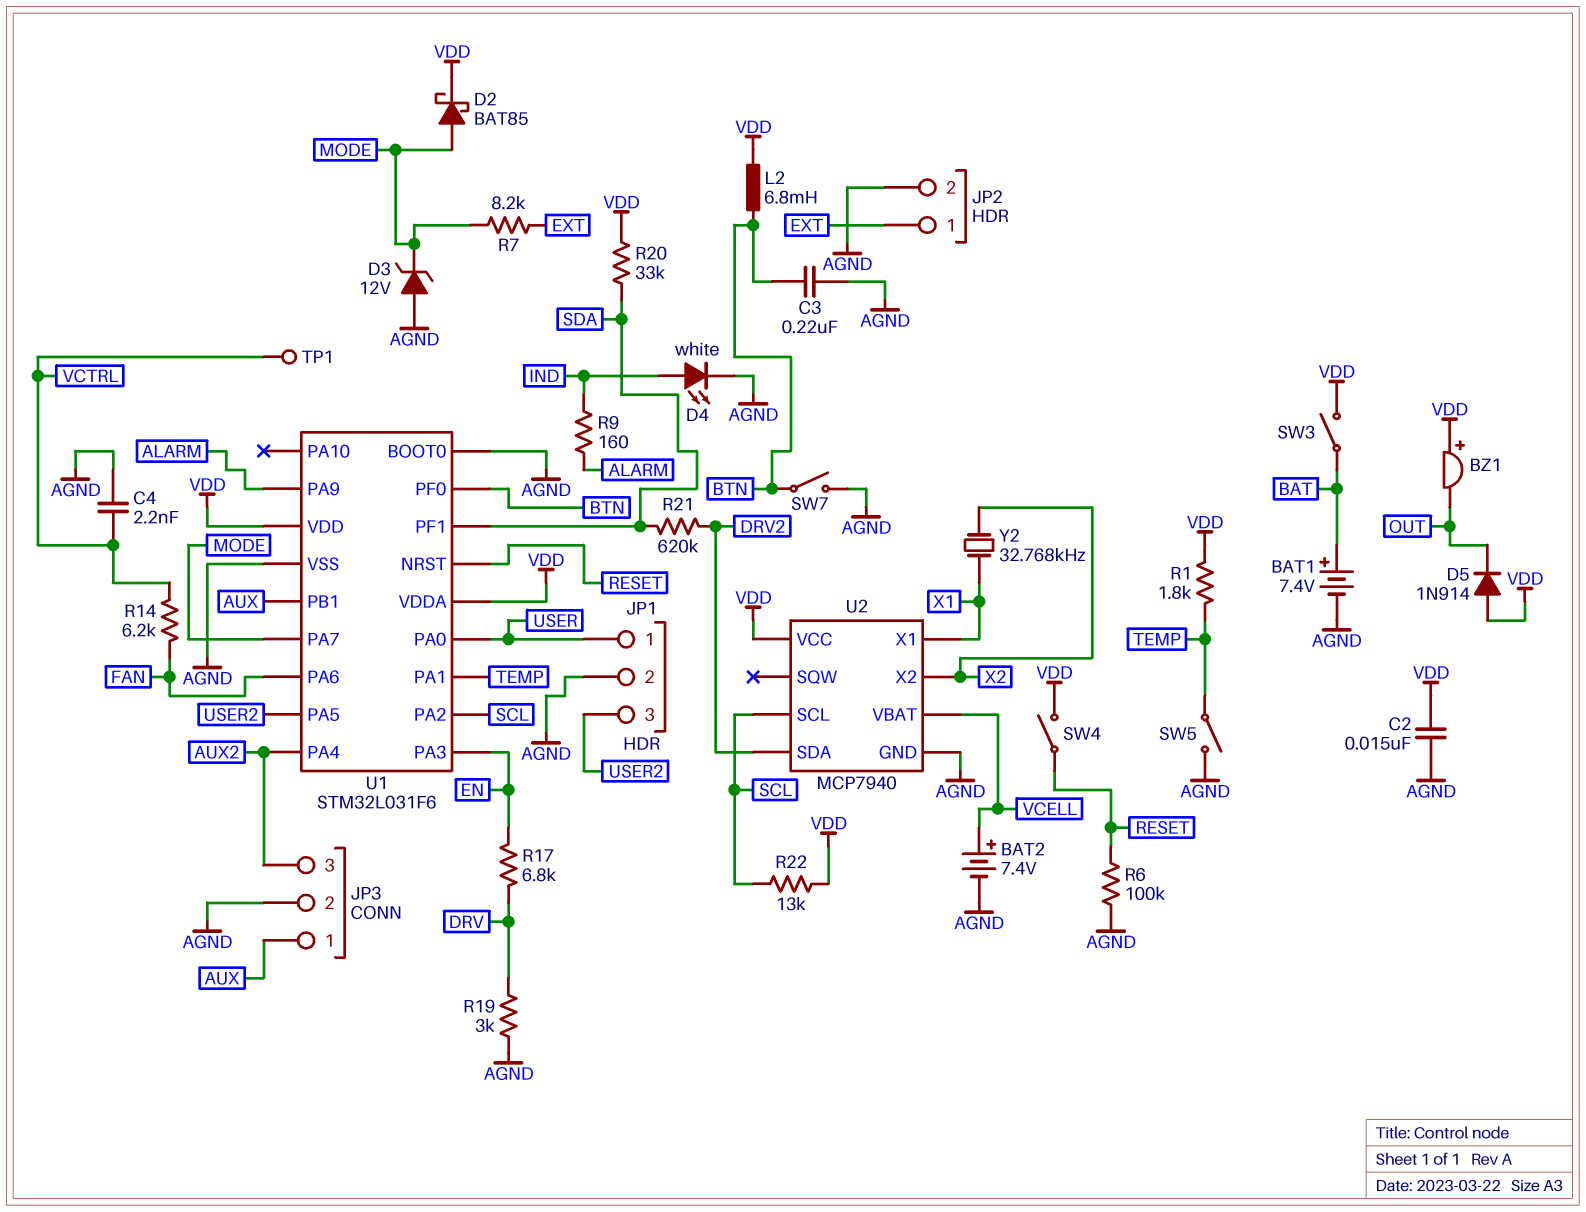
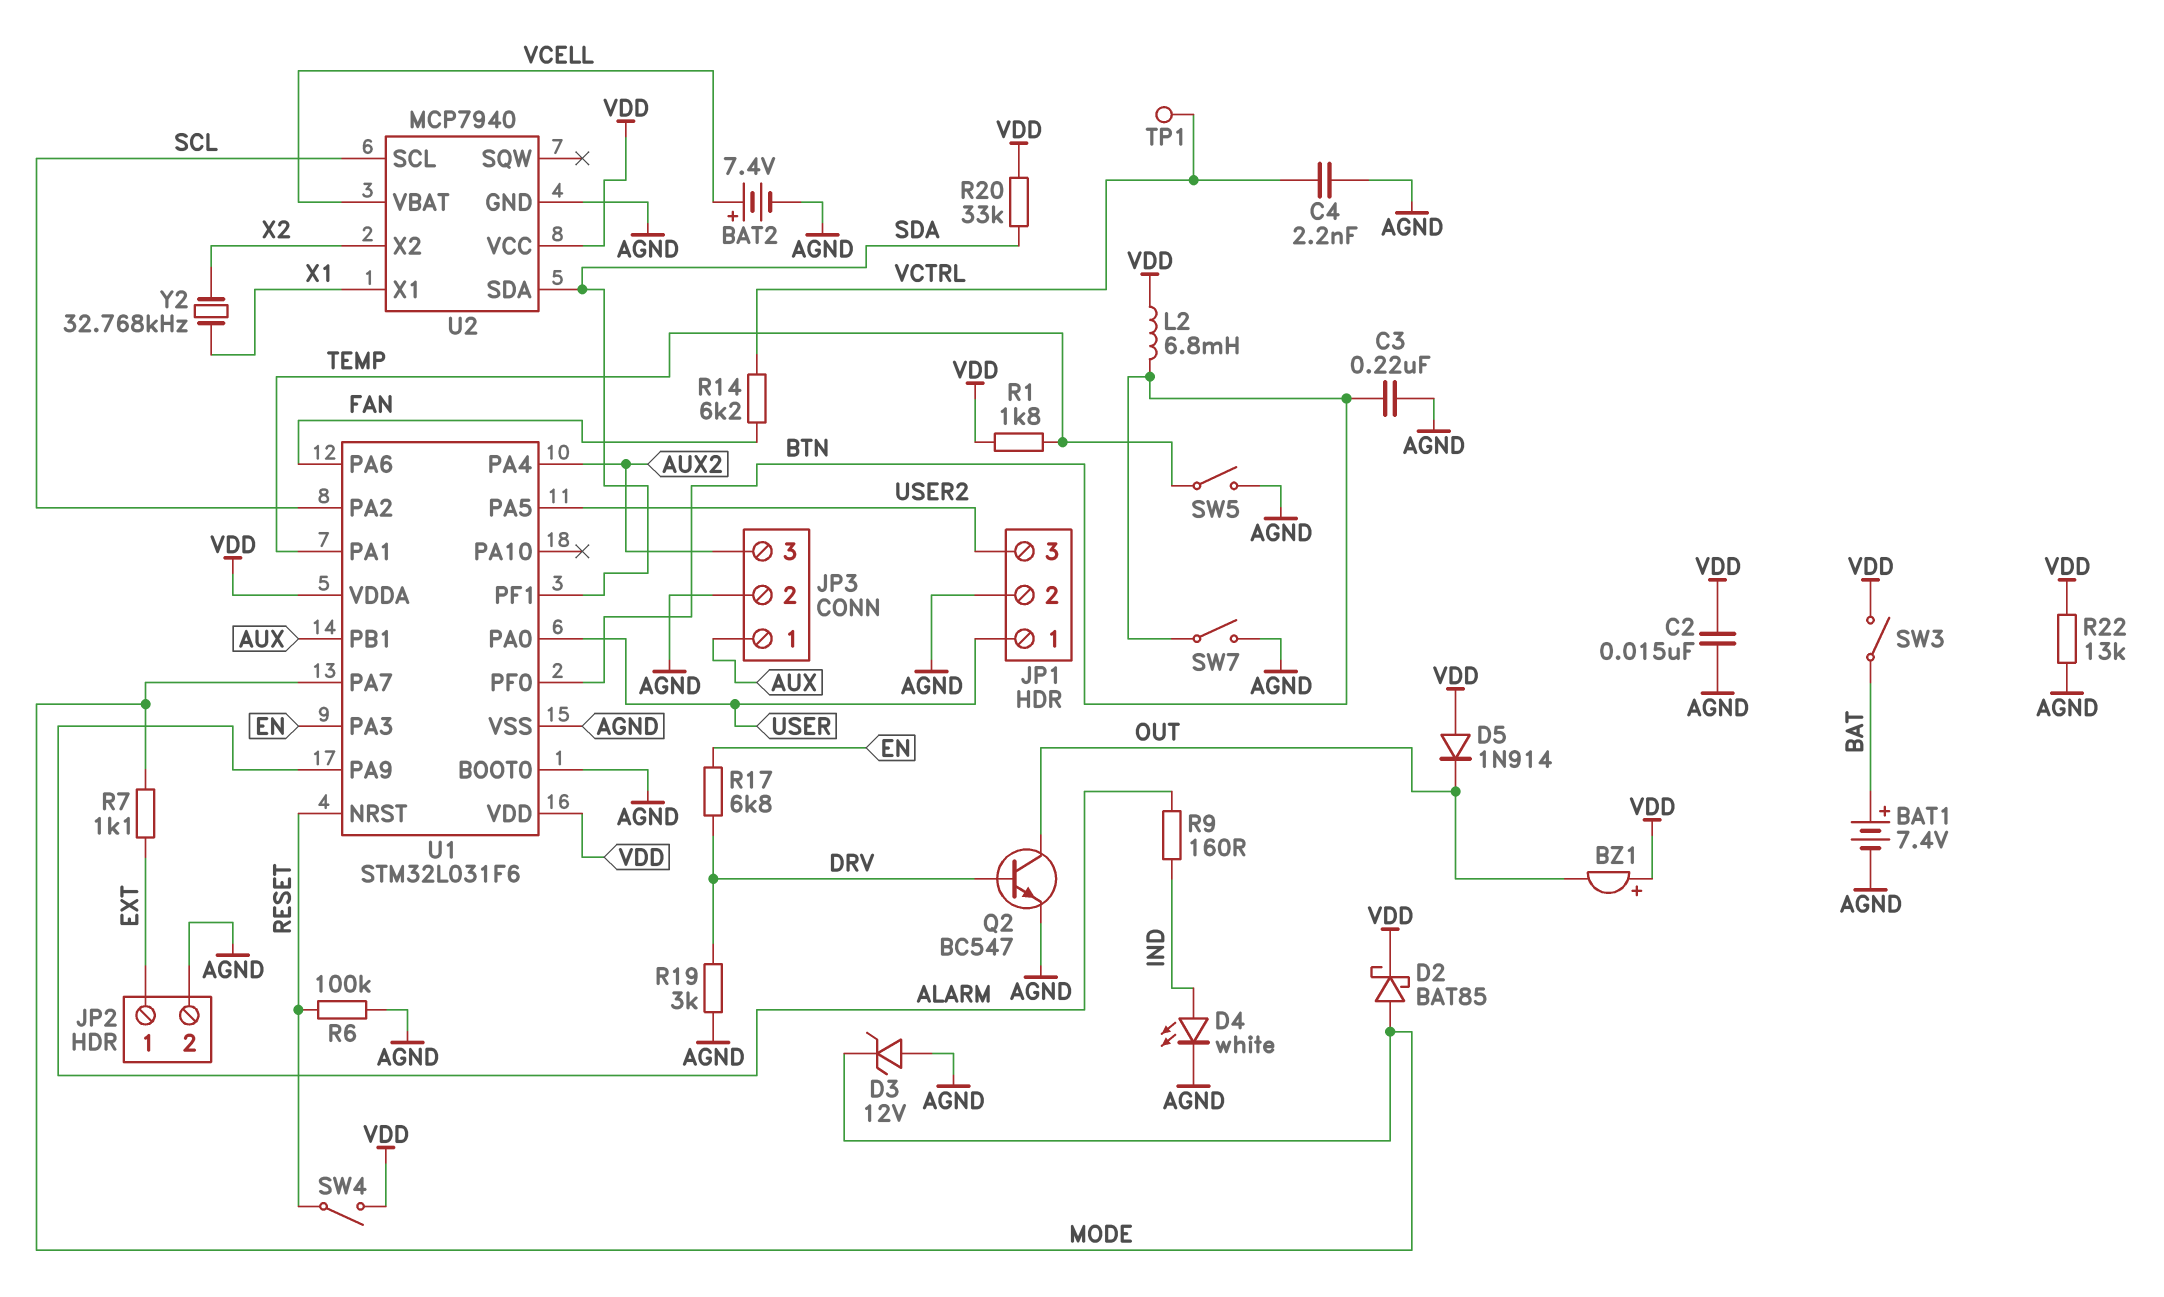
Q2: none -> NPN BC547 (B DRV, C OUT, E AGND)
R7: 8.2k (EXT, MODE) -> 1.1k (EXT, MODE)
R21: 620k (DRV2, SDA) -> none
R22: 13k (SCL, VDD) -> 13k (AGND, VDD)
U2 pin SDA: DRV2 -> SDA

